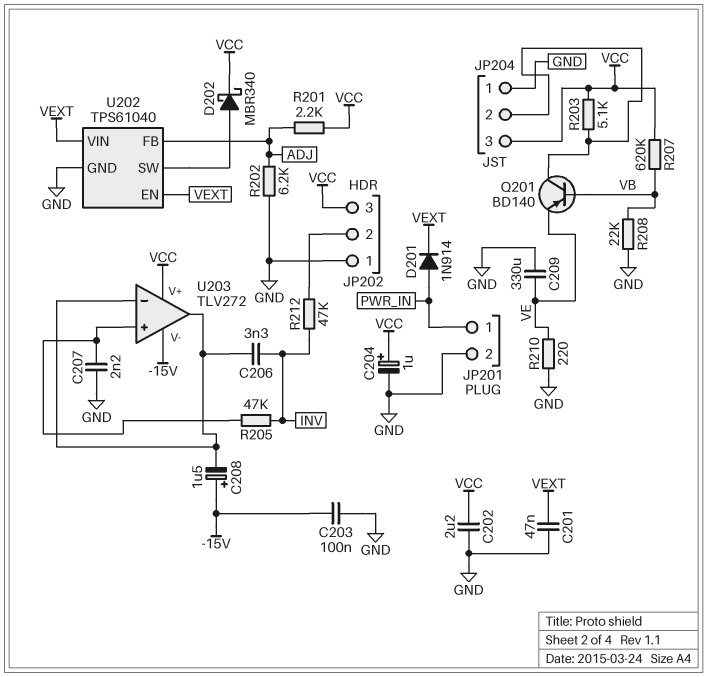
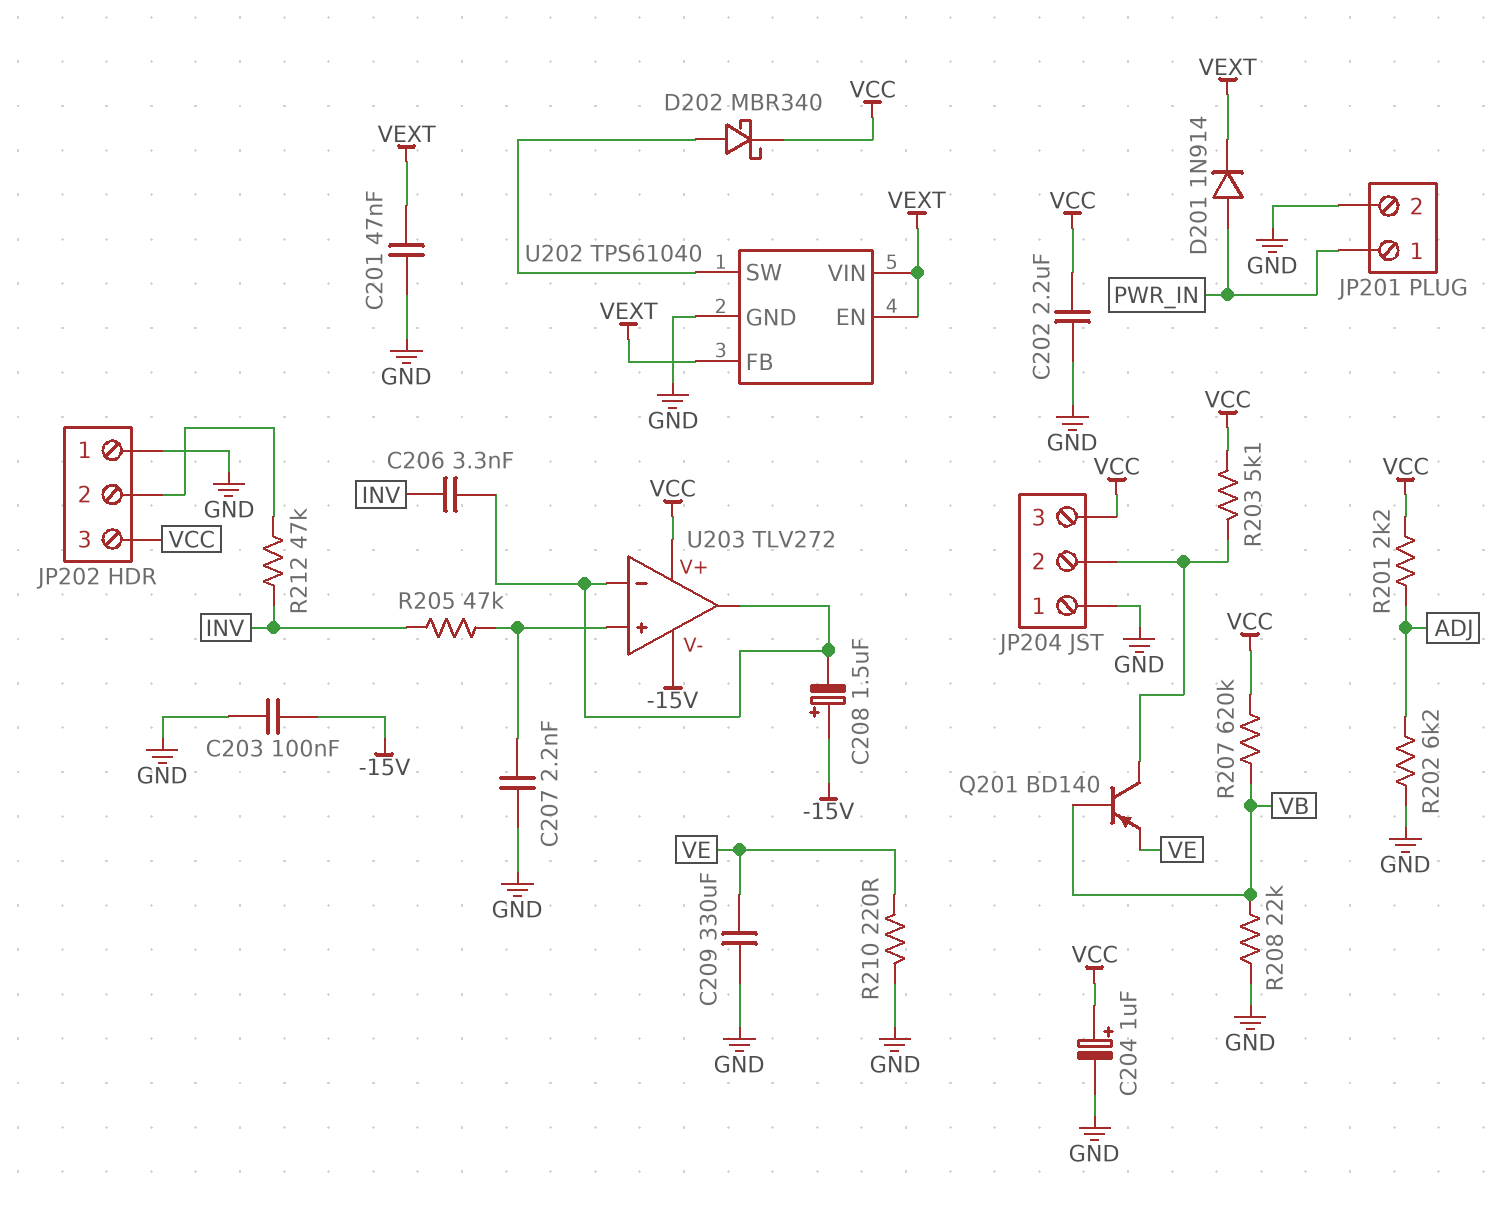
U202 pin FB: ADJ -> VEXT

